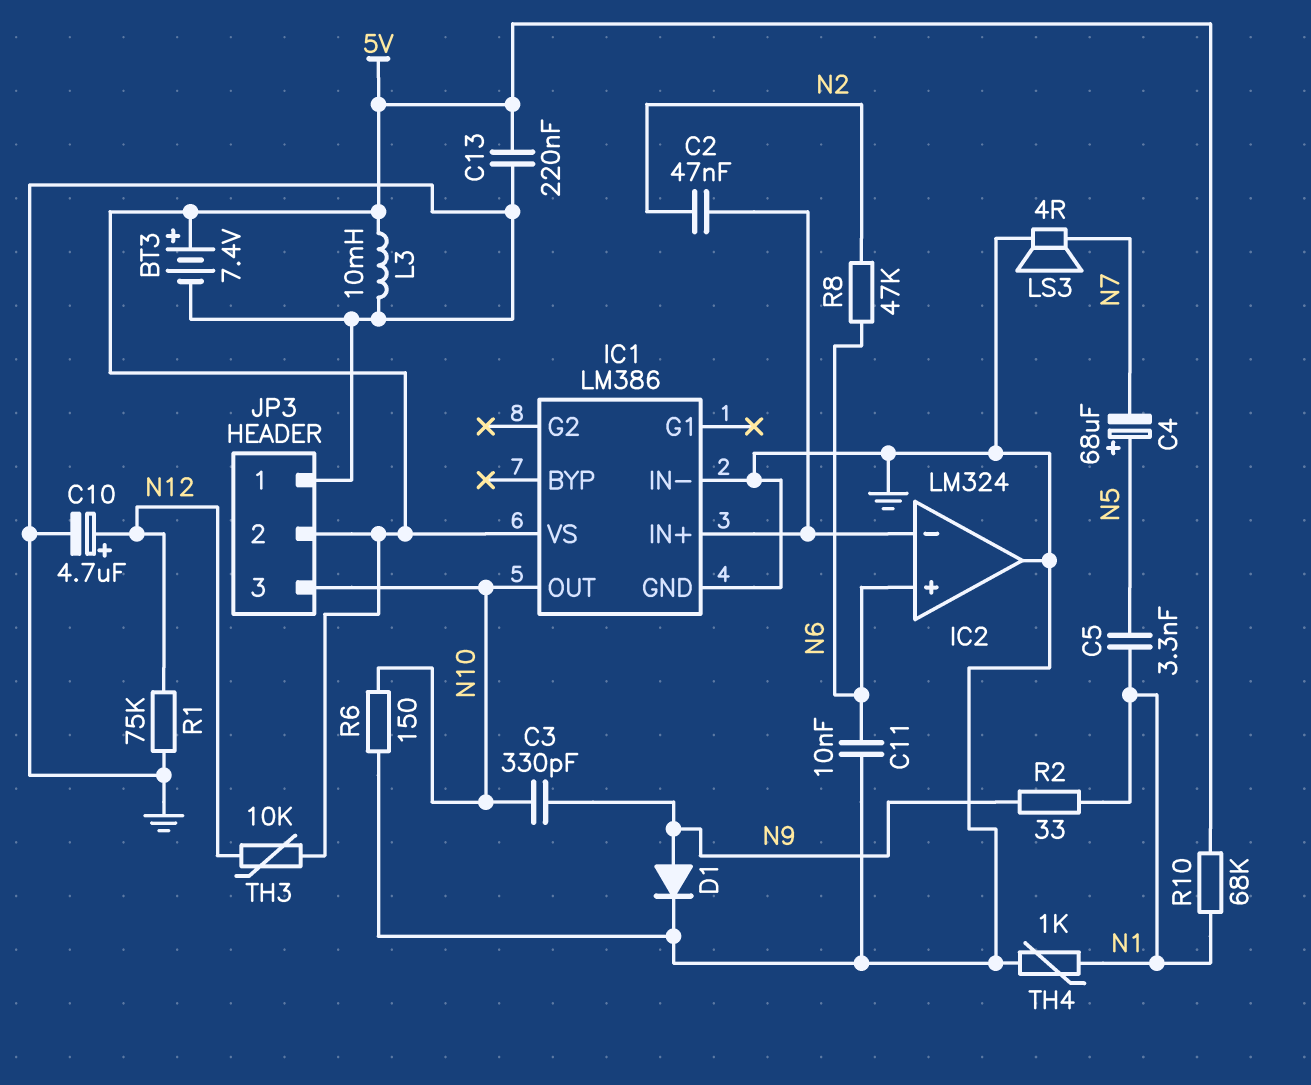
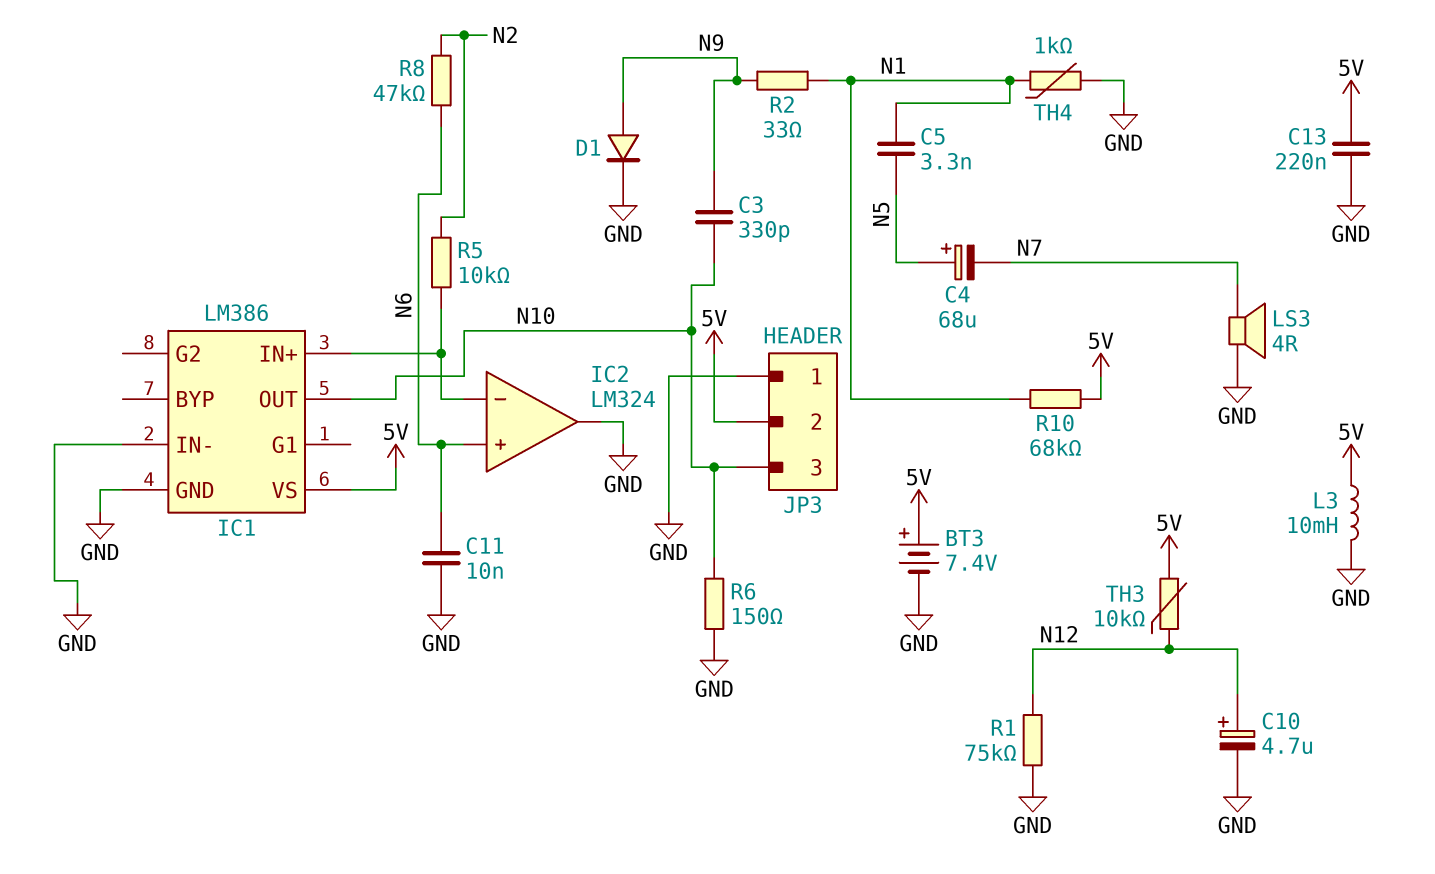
C2: 47nF (IC1/IN+, N2) -> none
R5: none -> 10k (IC1/IN+, N2)

